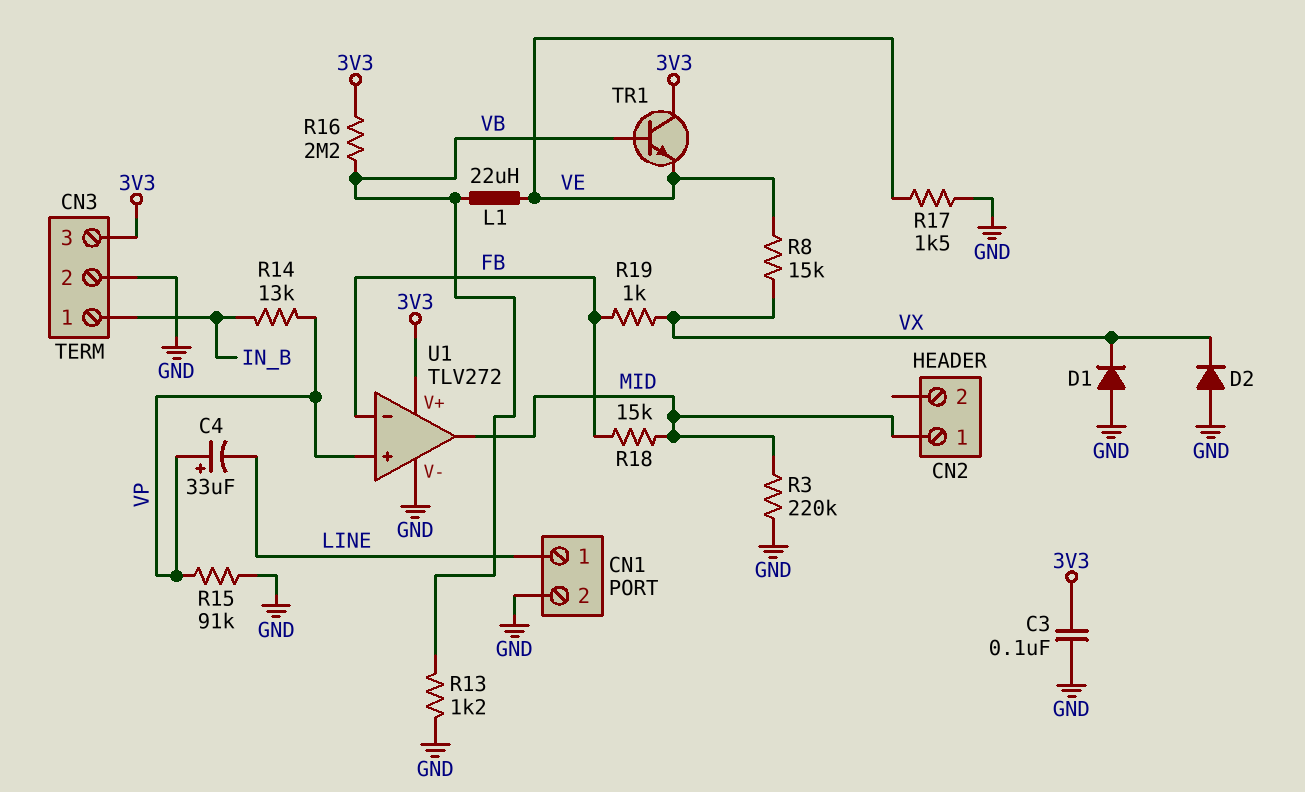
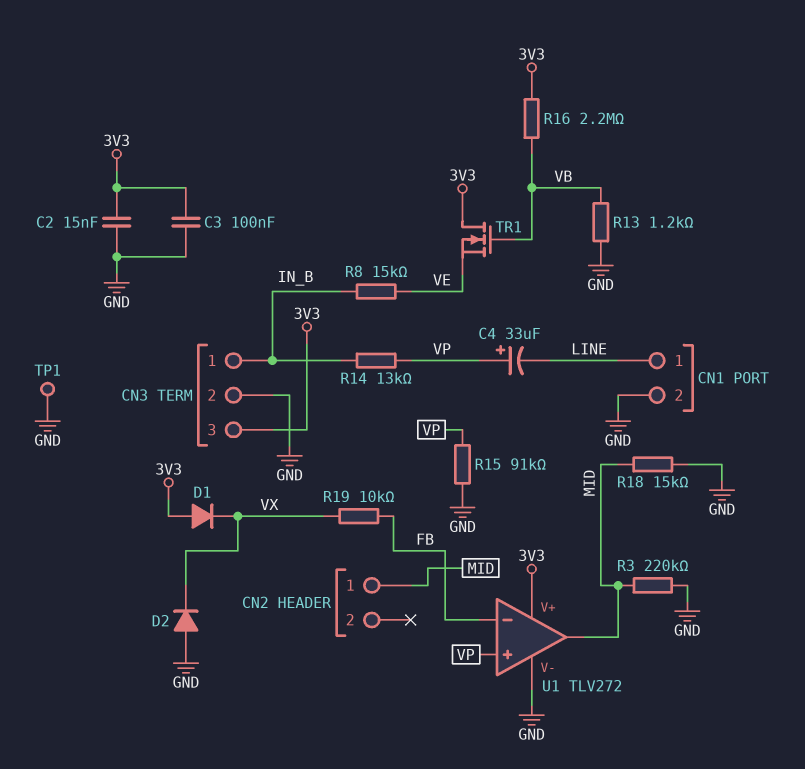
C2: none -> 15nF (3V3, GND)
D1: diode (A GND, K VX) -> diode (A 3V3, K VX)
L1: 22uH (VB, VE) -> none
R8: 15k (VE, VX) -> 15k (IN_B, VE)
R17: 1.5k (GND, VE) -> none
R18: 15k (FB, MID) -> 15k (GND, MID)
R19: 1k (FB, VX) -> 10k (FB, VX)
TP1: none -> test point (GND)
TR1: NPN (B VB, C 3V3, E VE) -> NMOS (G VB, D 3V3, S VE)

